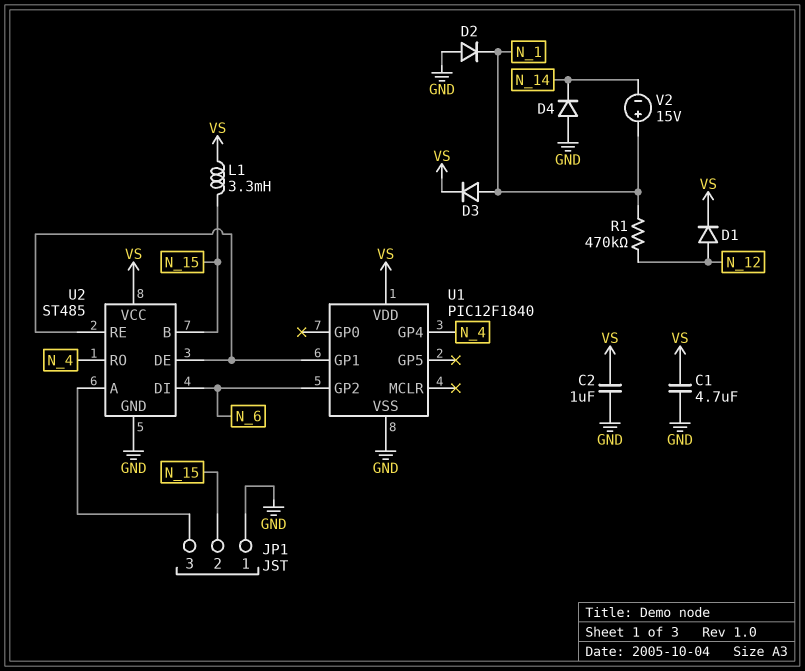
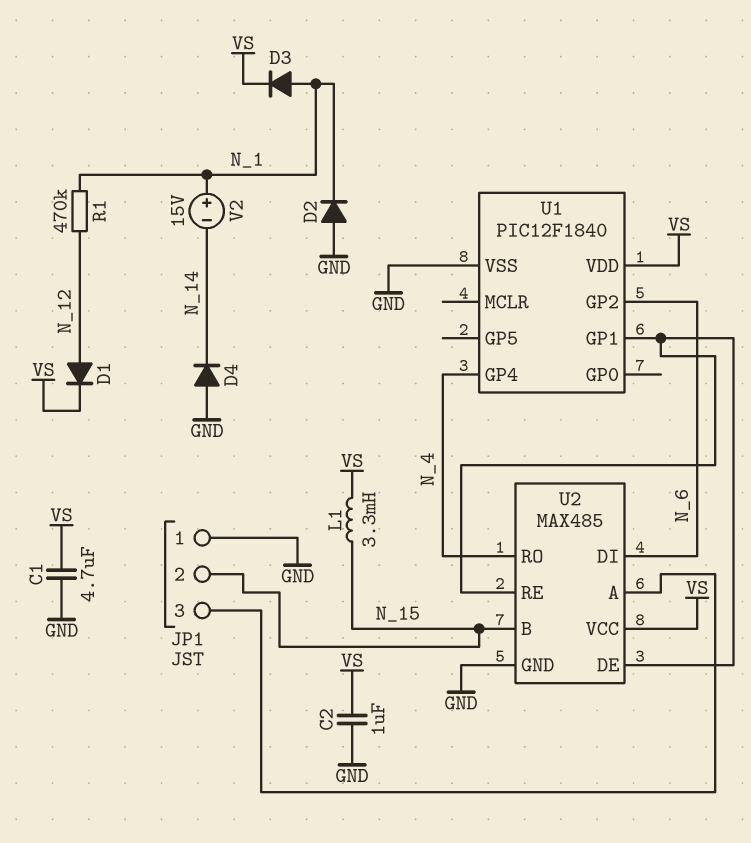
U2: ST485 -> MAX485

